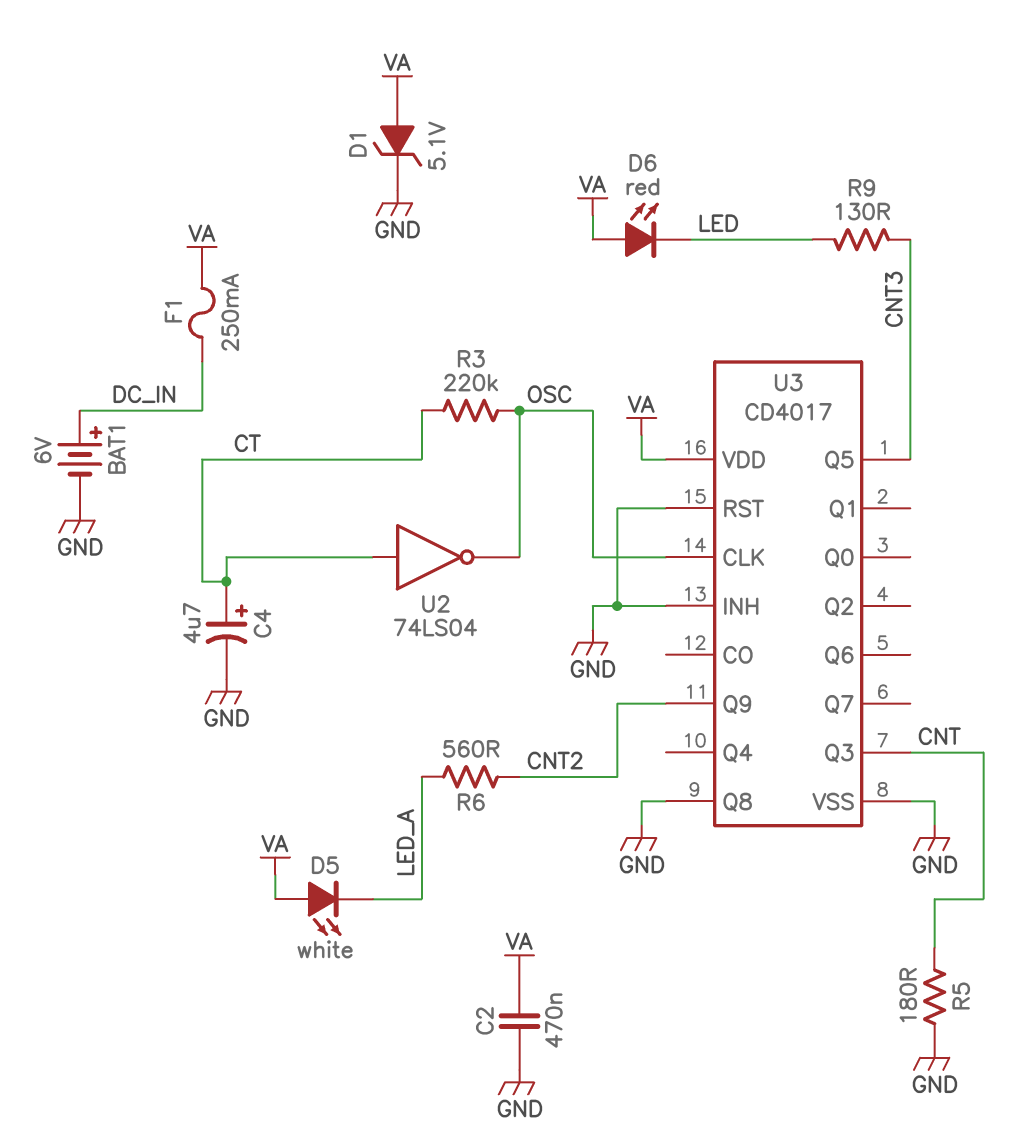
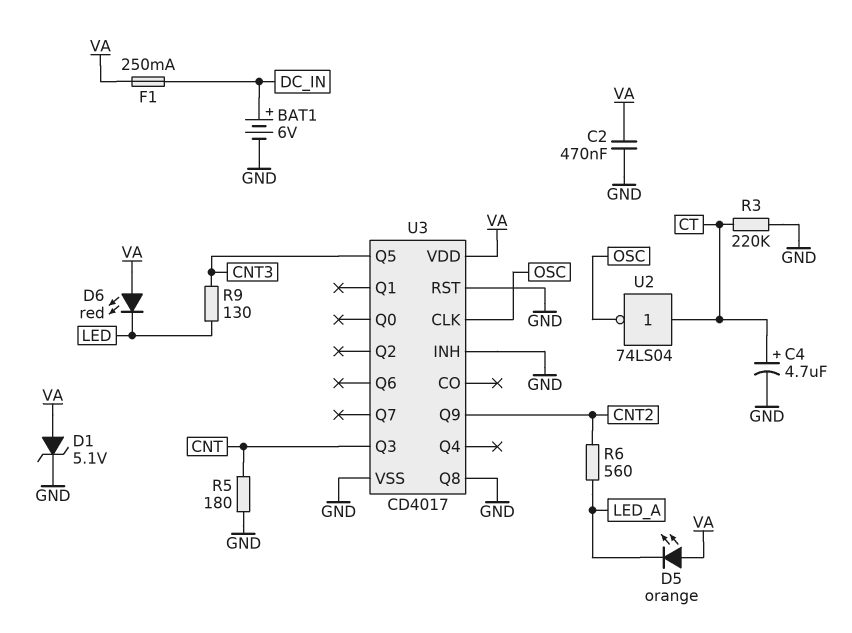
D5: LED white (A VA, K LED_A) -> LED orange (A VA, K LED_A)
R3: 220k (CT, OSC) -> 220k (CT, GND)

